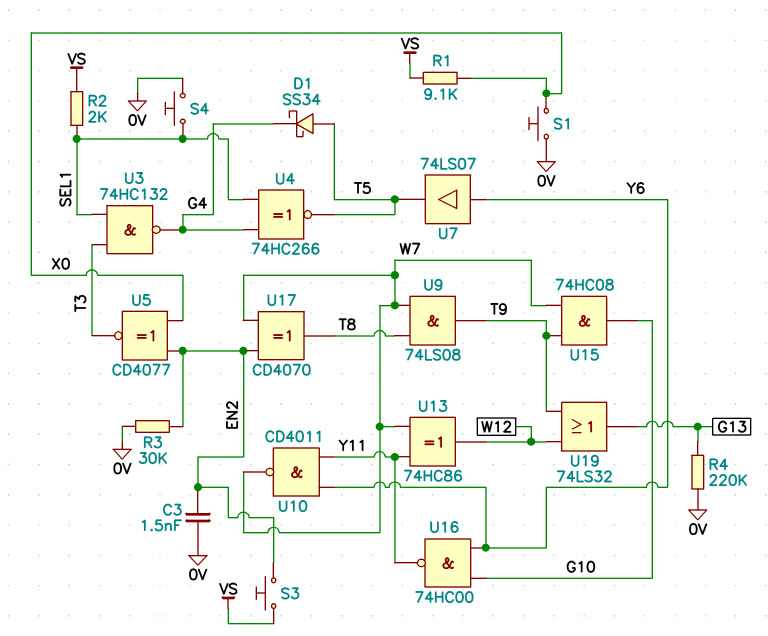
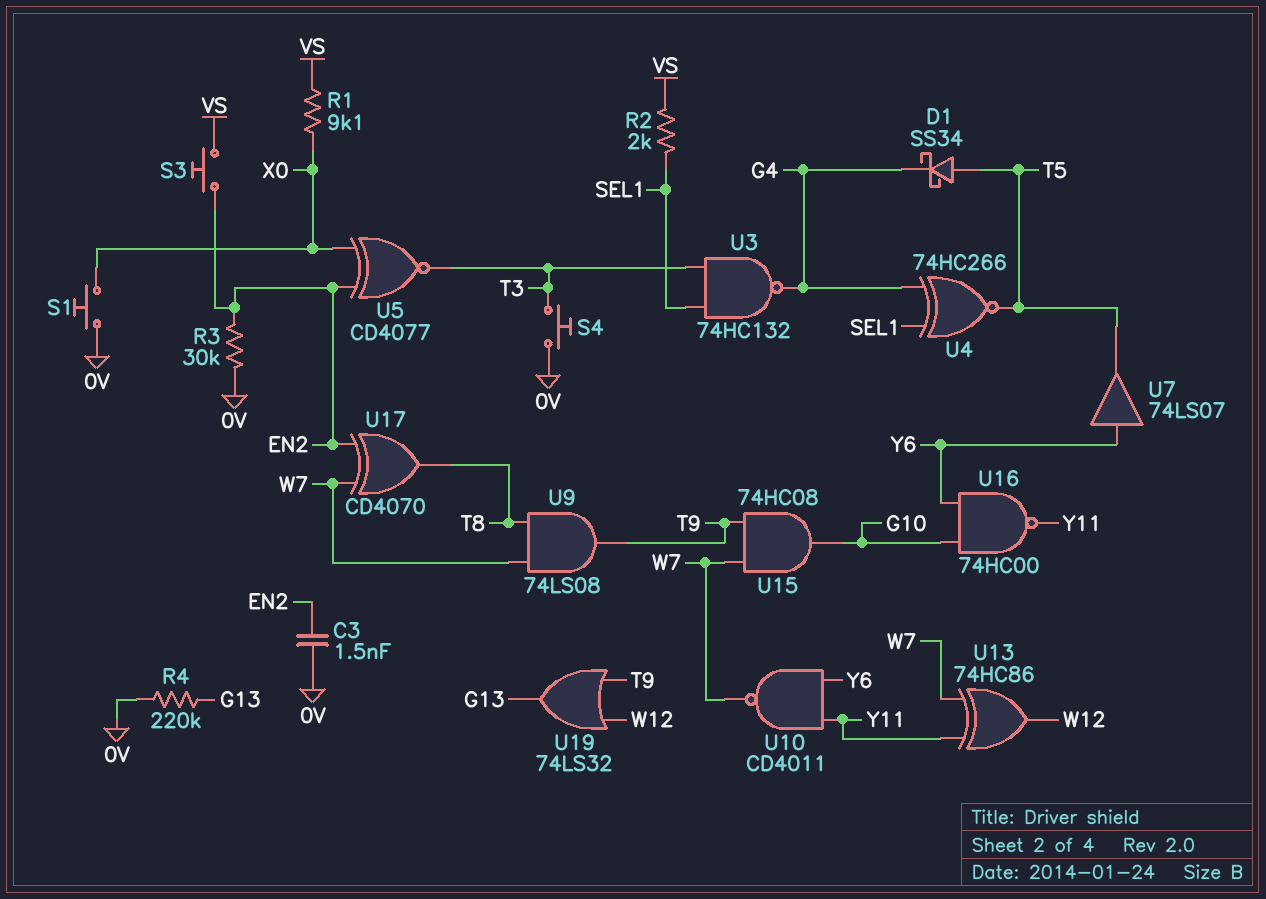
S4: button (0V, SEL1) -> button (0V, T3)

